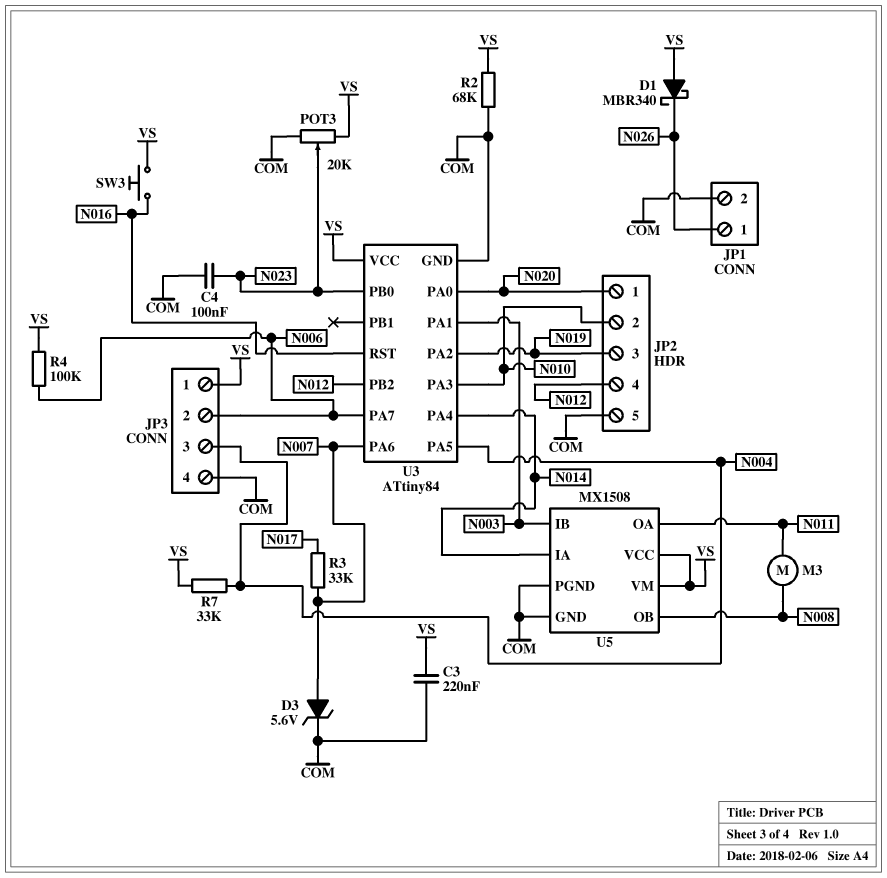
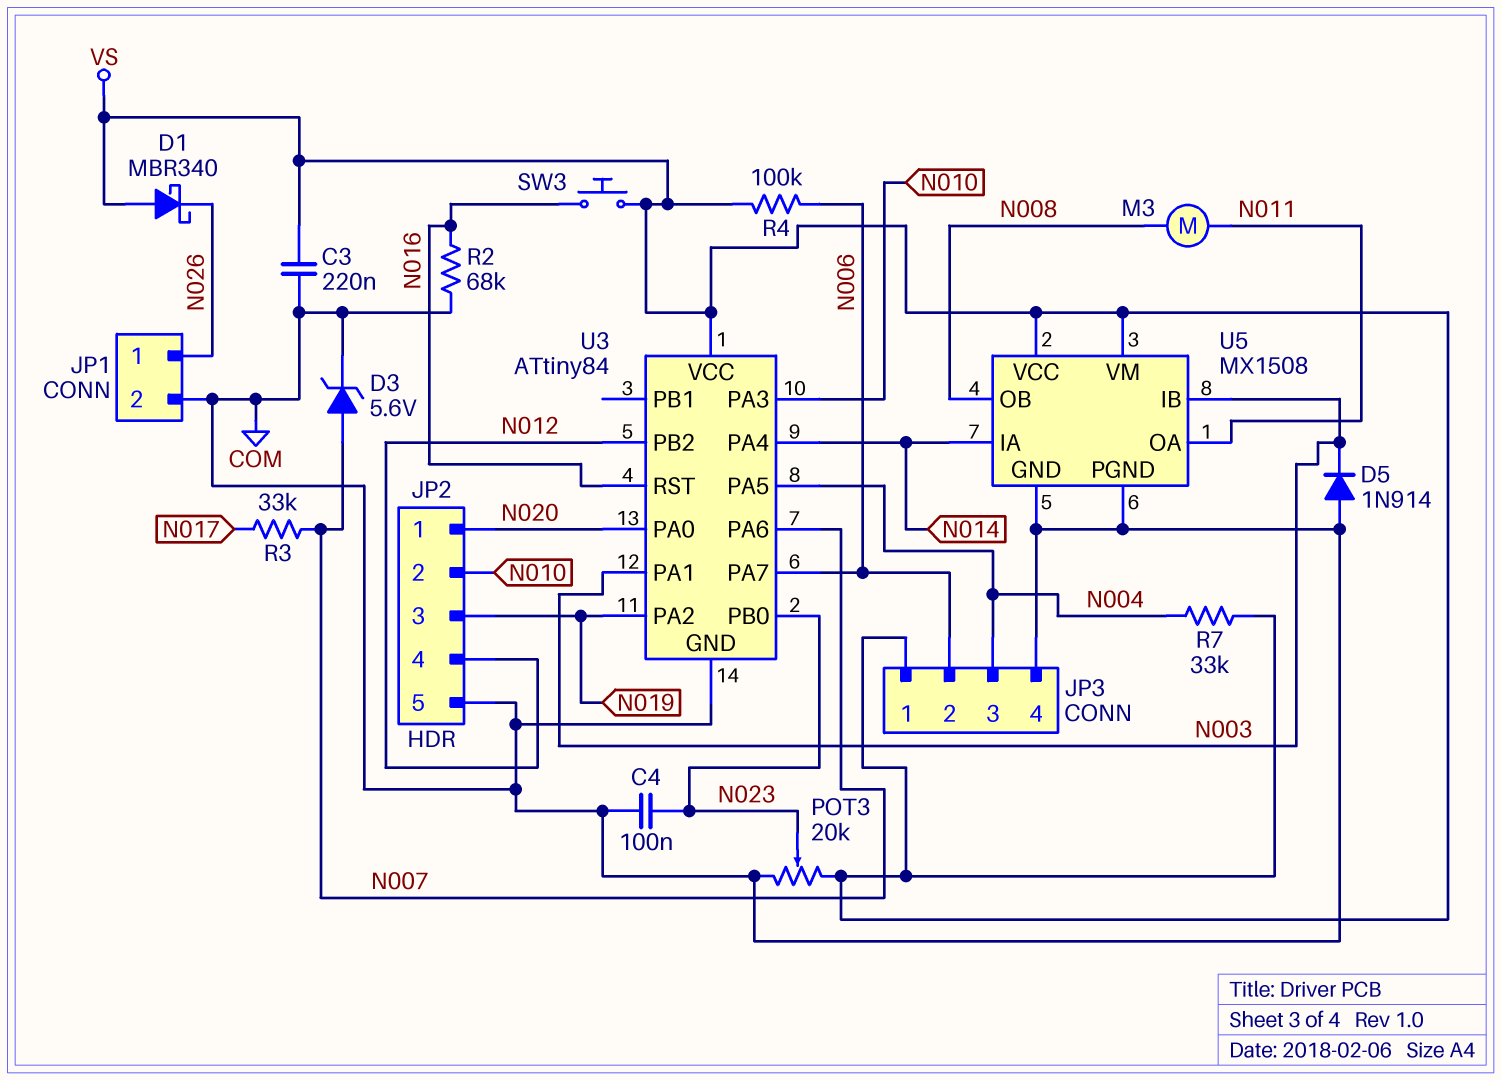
D5: none -> diode 1N914 (A COM, K N003)
R2: 68k (COM, VS) -> 68k (COM, N016)

